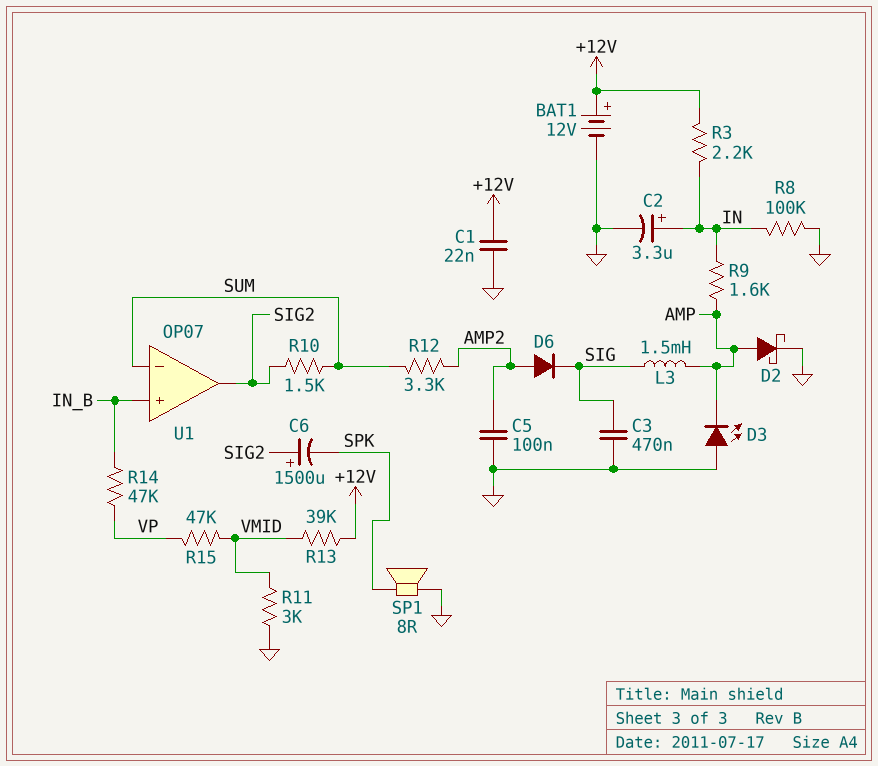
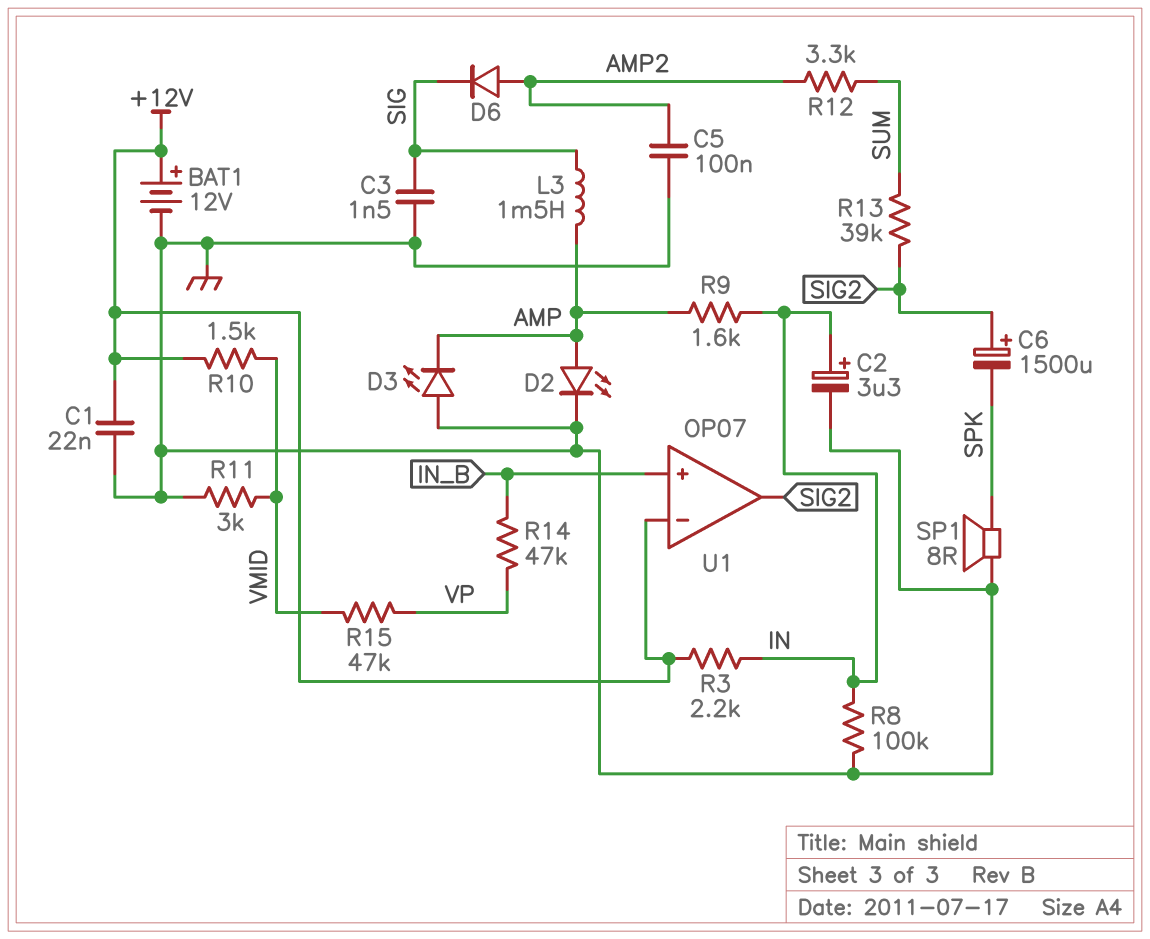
C3: 470nF (GND, SIG) -> 1.5nF (GND, SIG)
D2: schottky (A AMP, K GND) -> LED (A AMP, K GND)
R10: 1.5k (SIG2, SUM) -> 1.5k (+12V, VMID)
R13: 39k (+12V, VMID) -> 39k (SIG2, SUM)
U1 pin in-: SUM -> +12V

